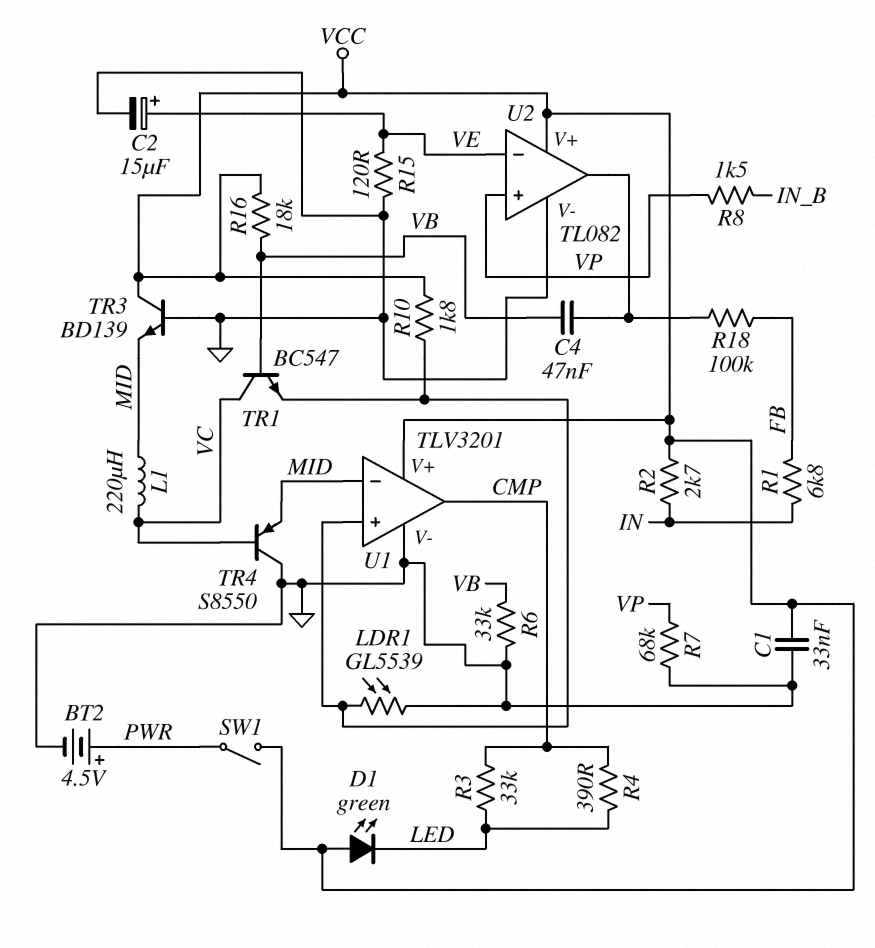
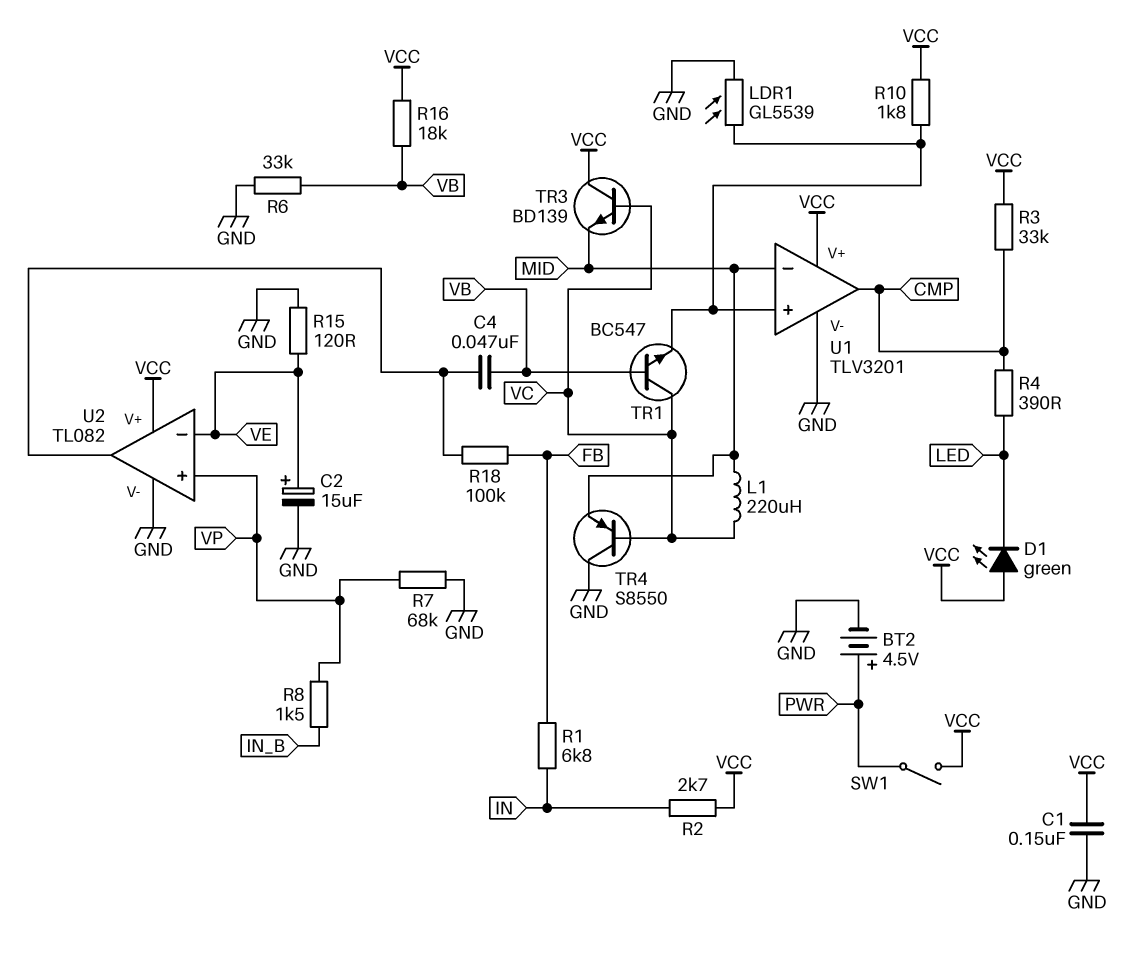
C1: 33nF (GND, VCC) -> 150nF (GND, VCC)
R3: 33k (CMP, LED) -> 33k (CMP, VCC)
TR3: NPN BD139 (B GND, C VCC, E MID) -> NPN BD139 (B VC, C VCC, E MID)

